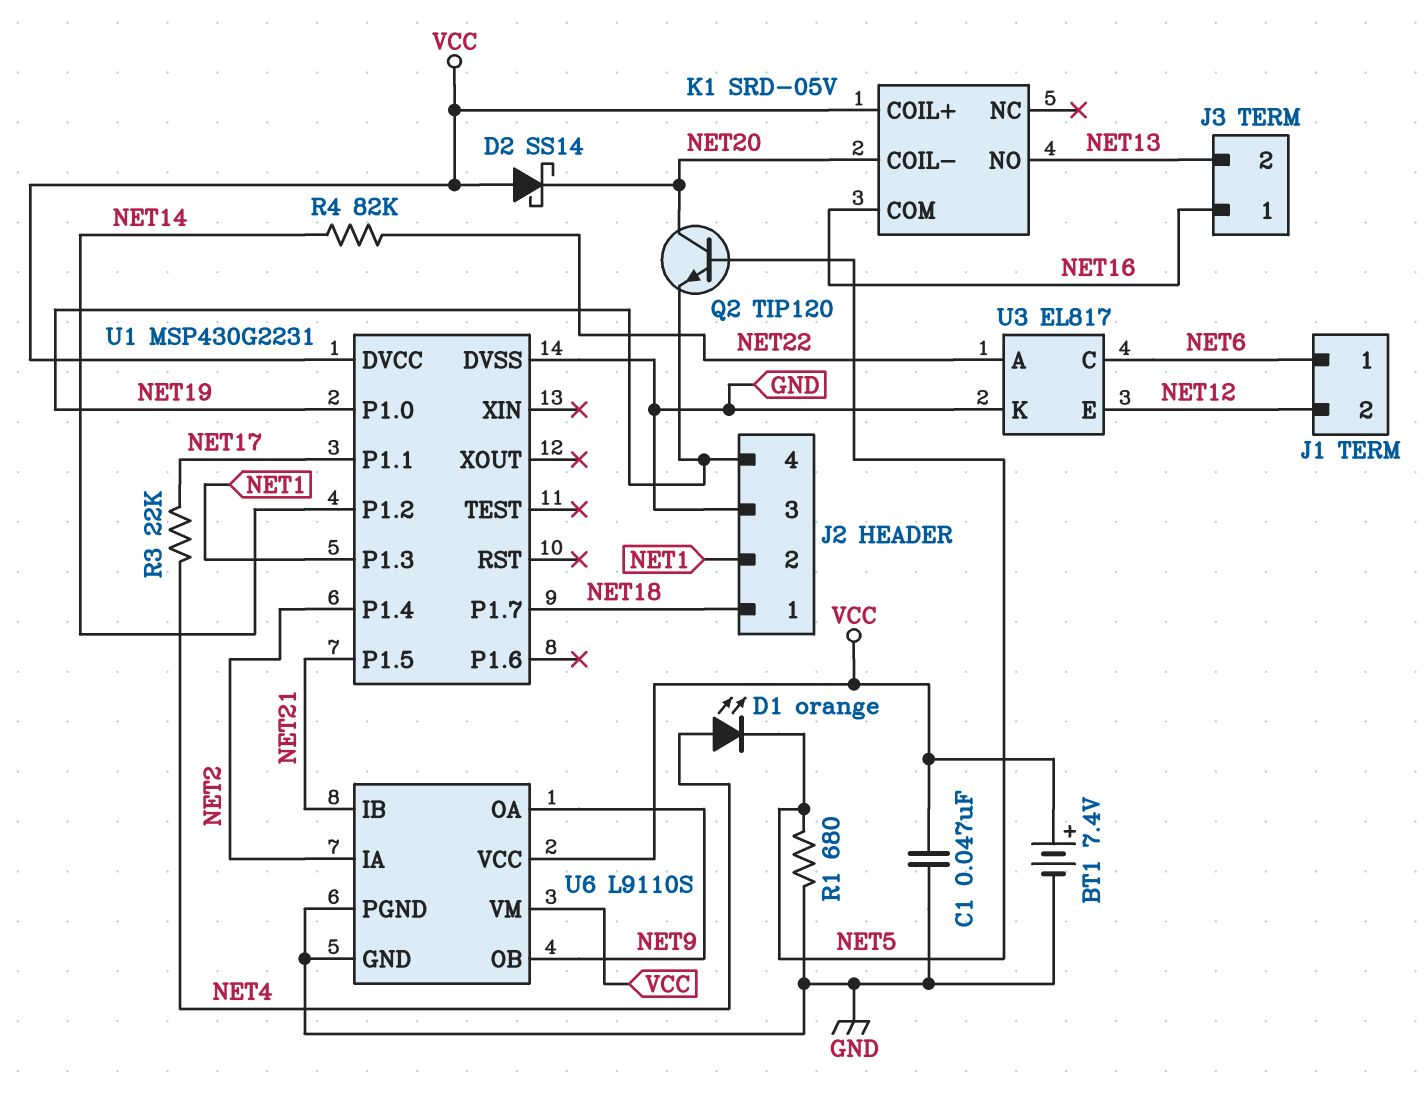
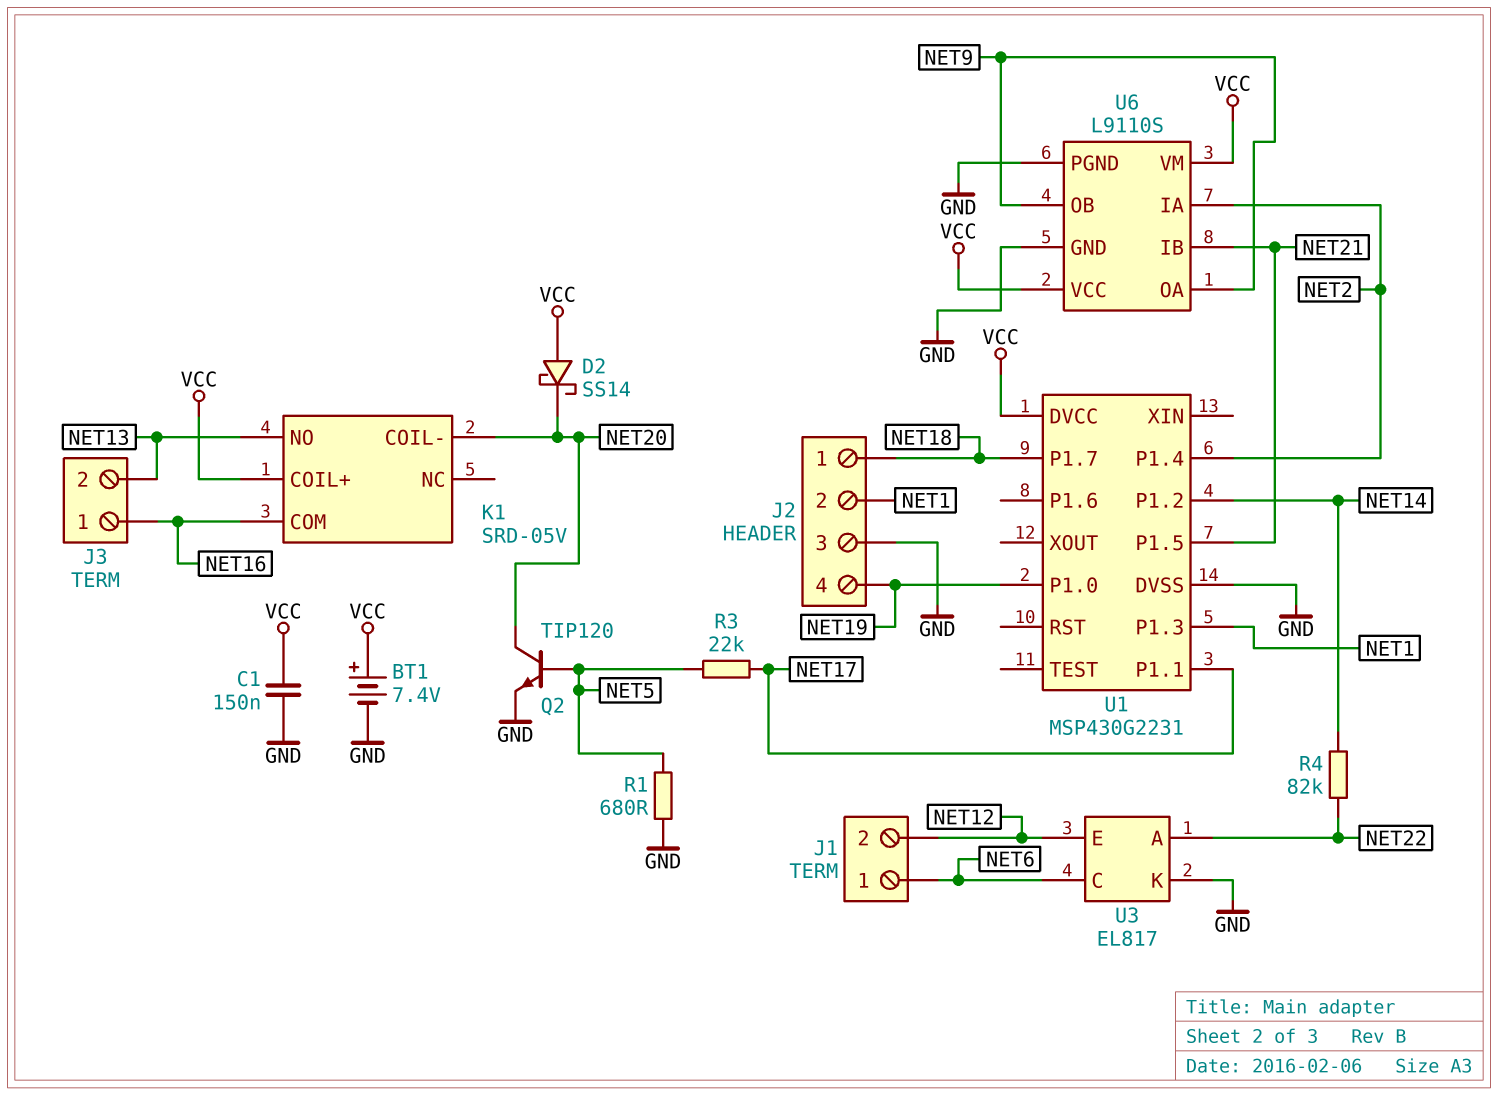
C1: 47nF (GND, VCC) -> 150nF (GND, VCC)
D1: LED orange (A NET4, K NET5) -> none
Q2: NPN TIP120 (B NET5, C NET20, E NET19) -> NPN TIP120 (B NET5, C NET20, E GND)
R3: 22k (NET4, NET17) -> 22k (NET5, NET17)

